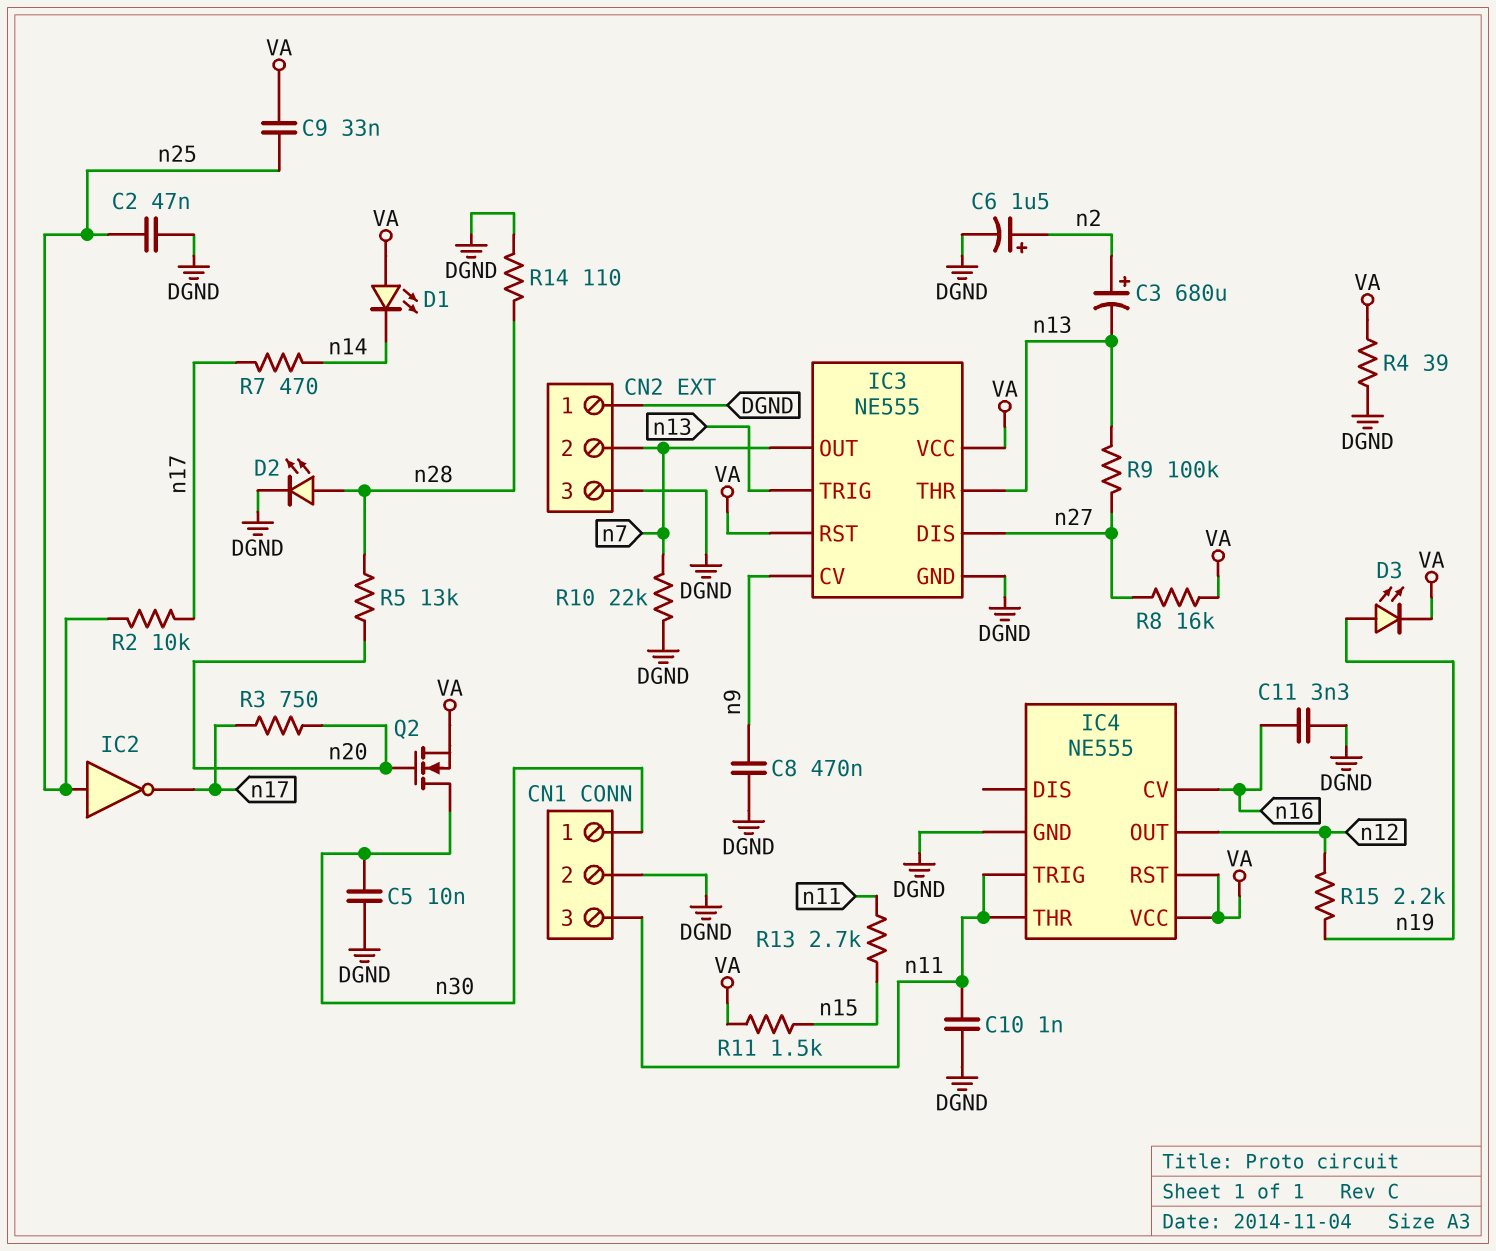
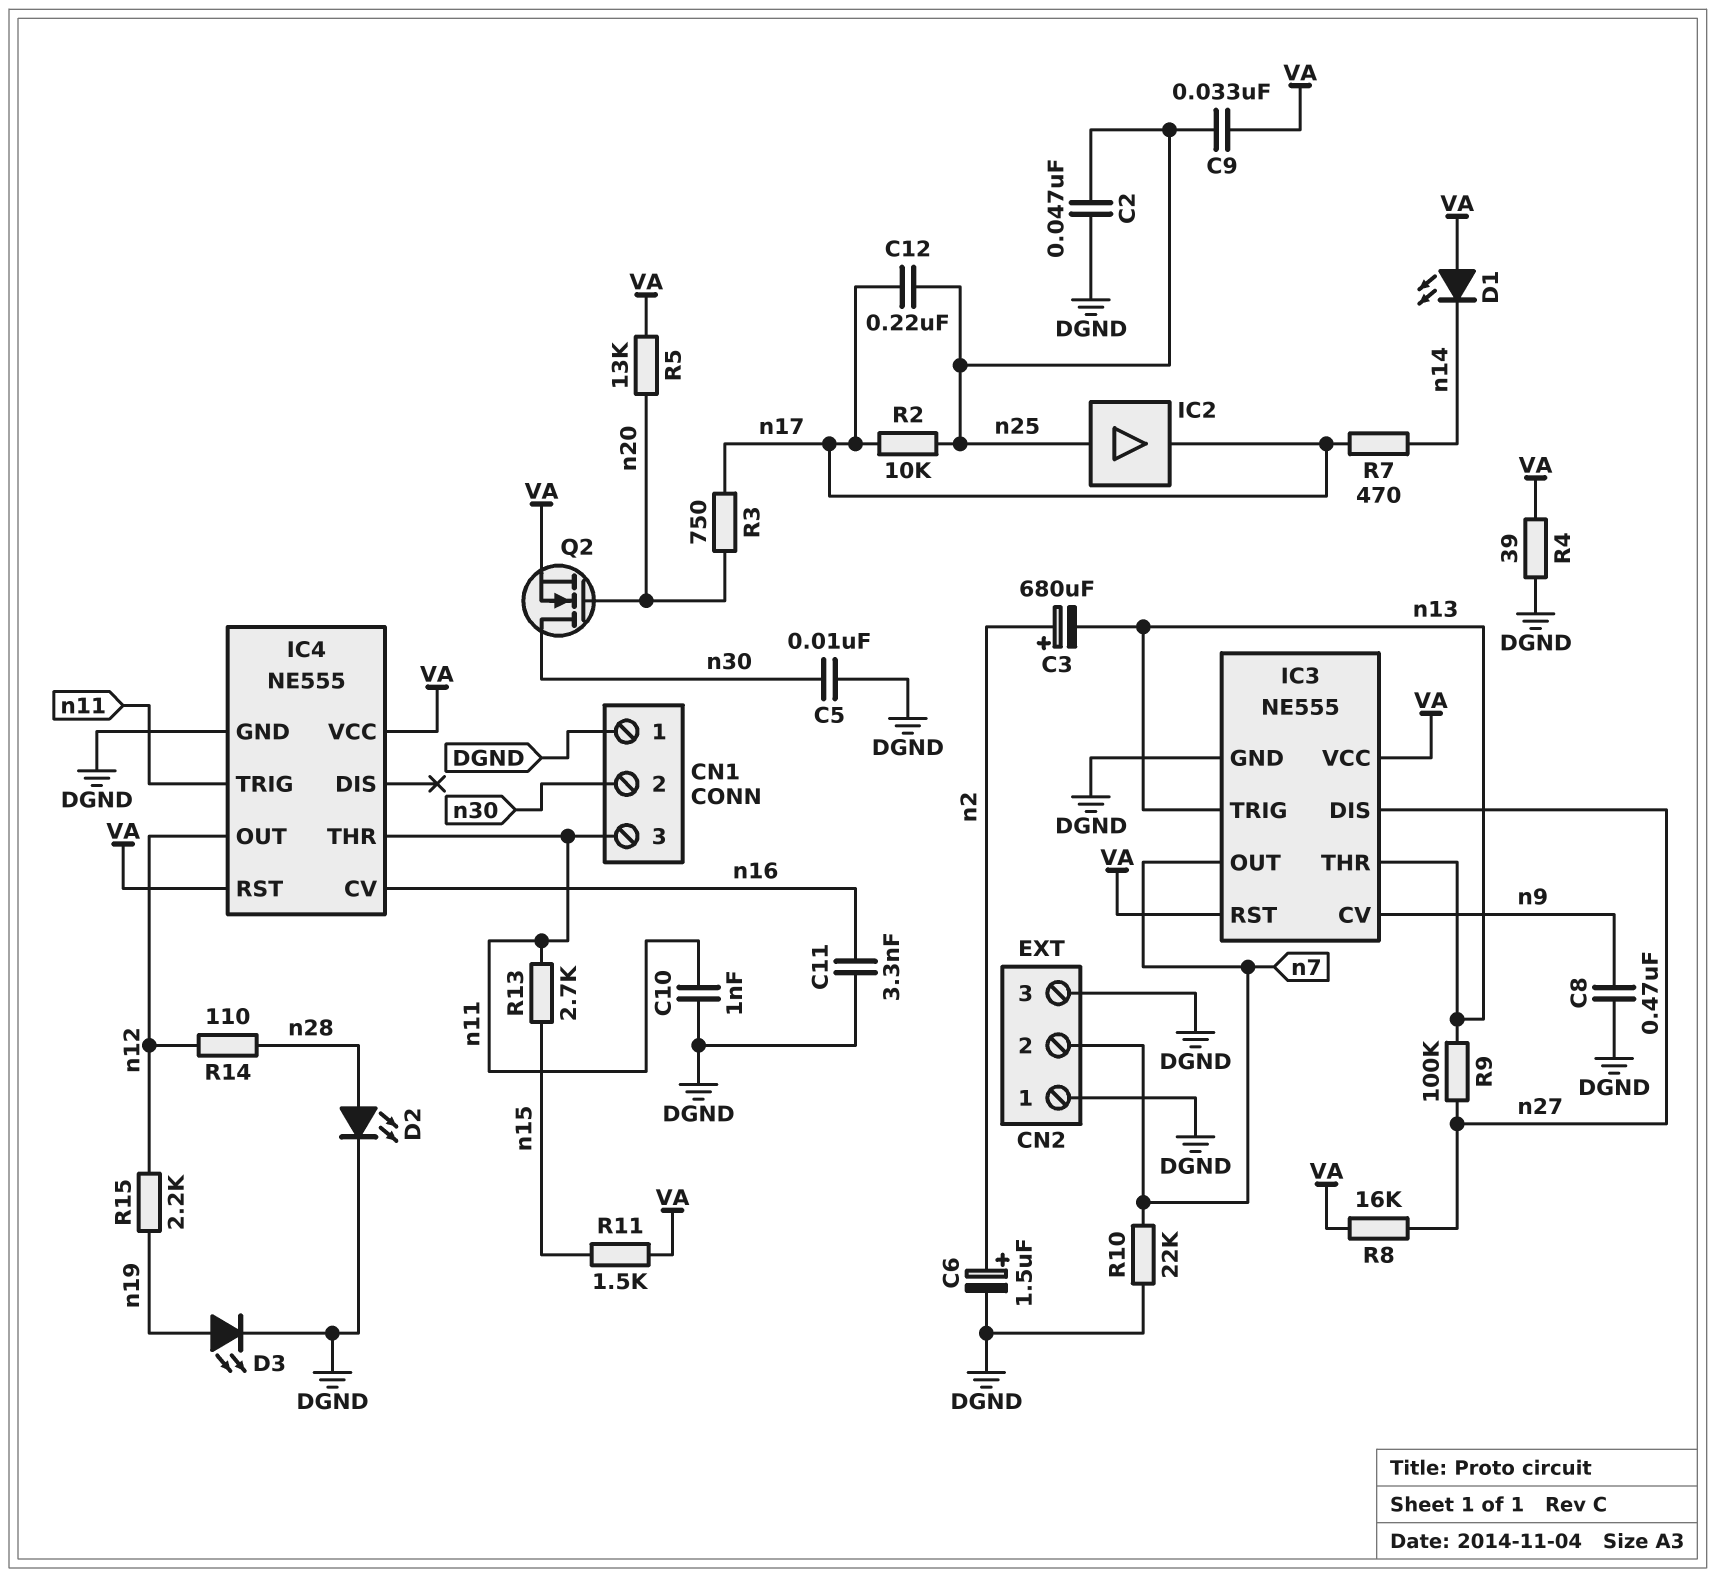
C12: none -> 220nF (n17, n25)
CN1 pin 1: n30 -> DGND
CN1 pin 2: DGND -> n30
D3: LED (A n19, K VA) -> LED (A n19, K DGND)
IC2: NOT (in n25, out n17) -> buffer (in n25, out n17)
R5: 13k (n20, n28) -> 13k (VA, n20)
R14: 110 (DGND, n28) -> 110 (n12, n28)

